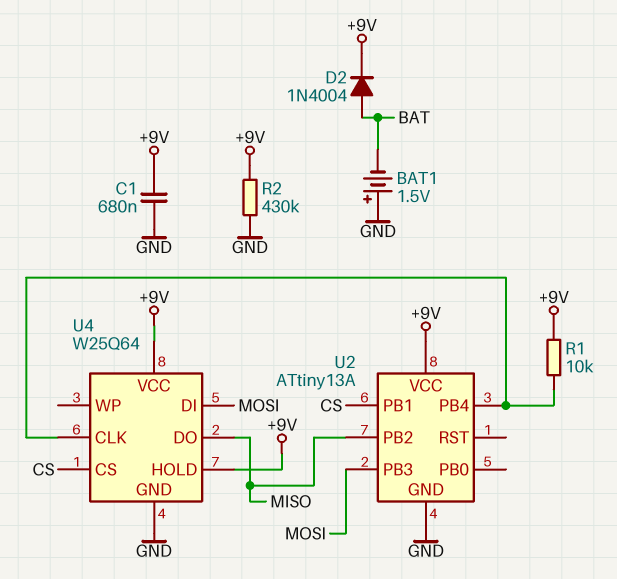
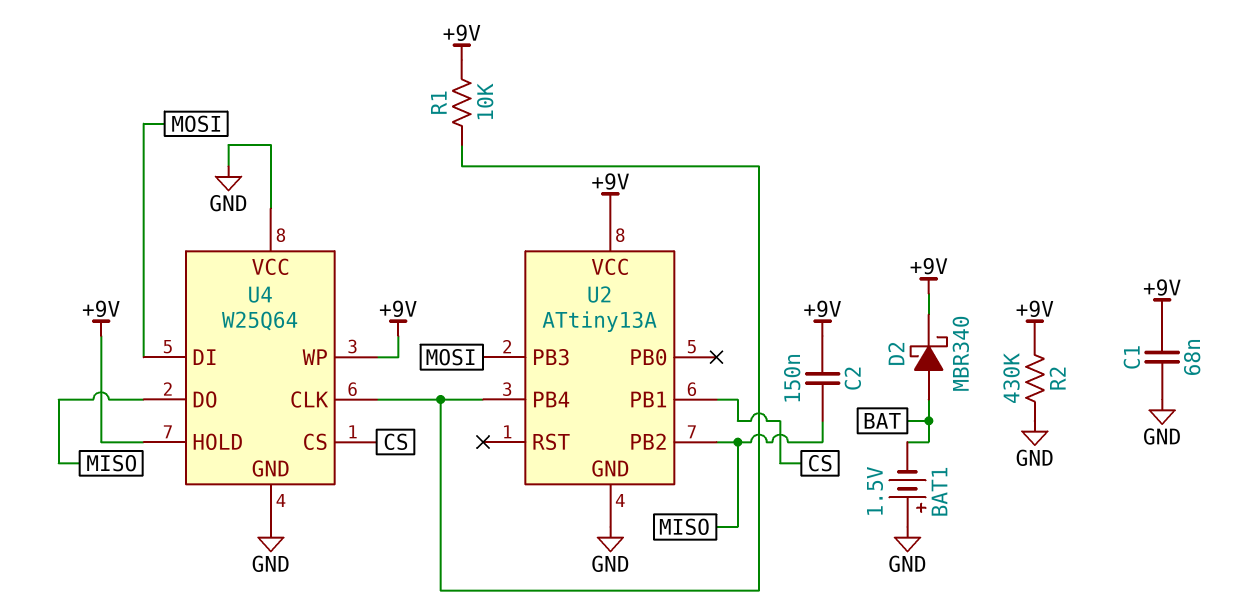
C1: 680nF (+9V, GND) -> 68nF (+9V, GND)
C2: none -> 150nF (+9V, MISO)
D2: diode 1N4004 (A BAT, K +9V) -> schottky MBR340 (A BAT, K +9V)
U4 pin VCC: +9V -> GND
U4 pin WP: none -> +9V

